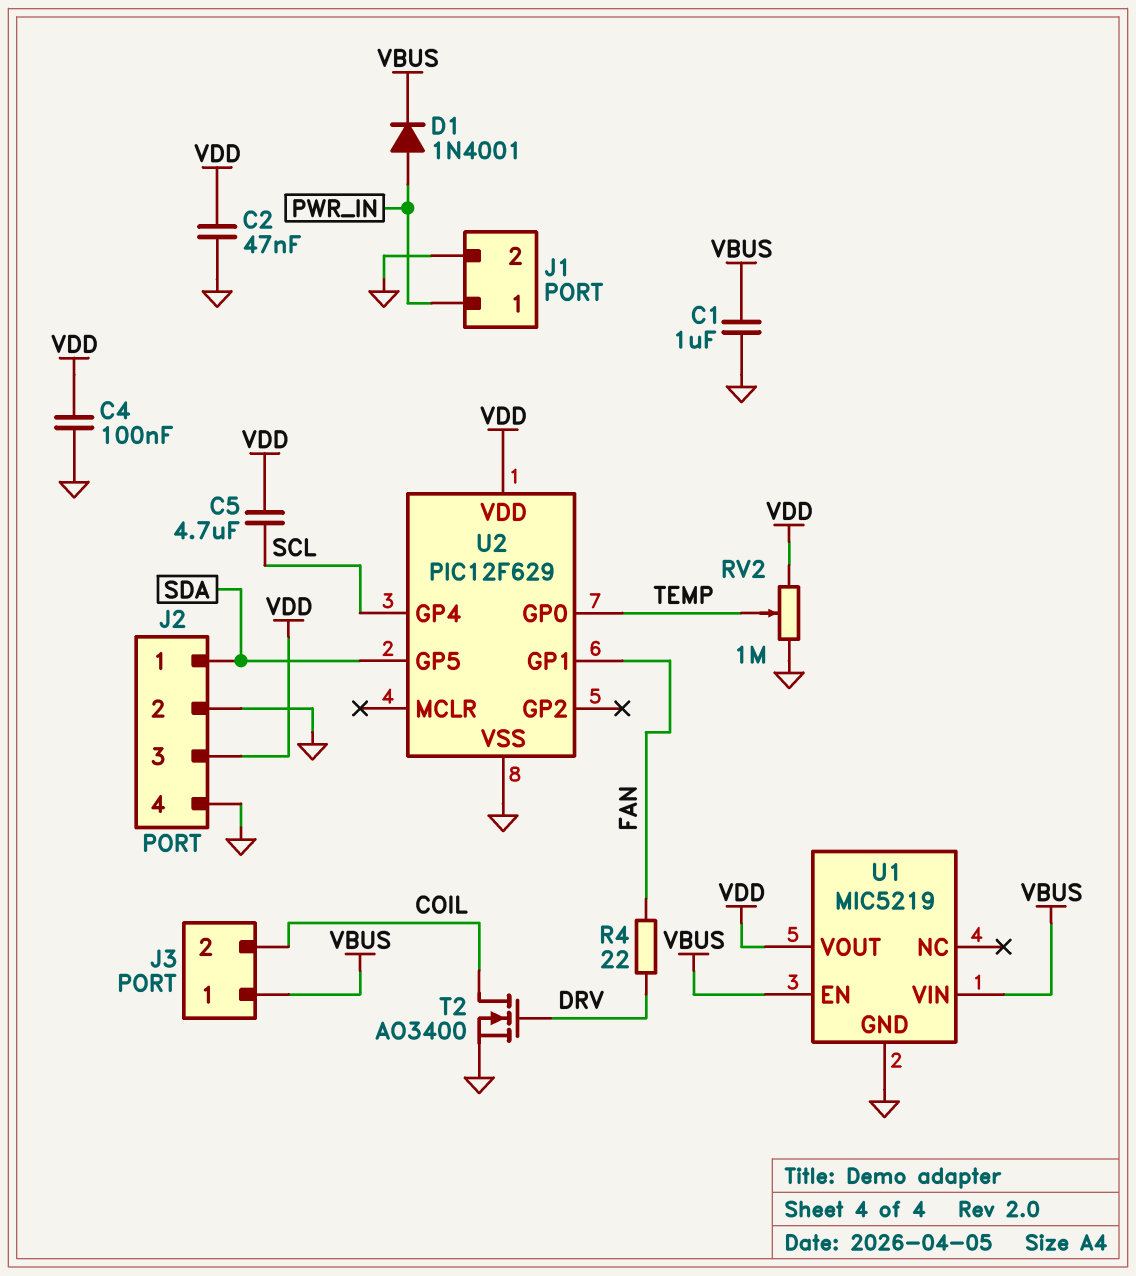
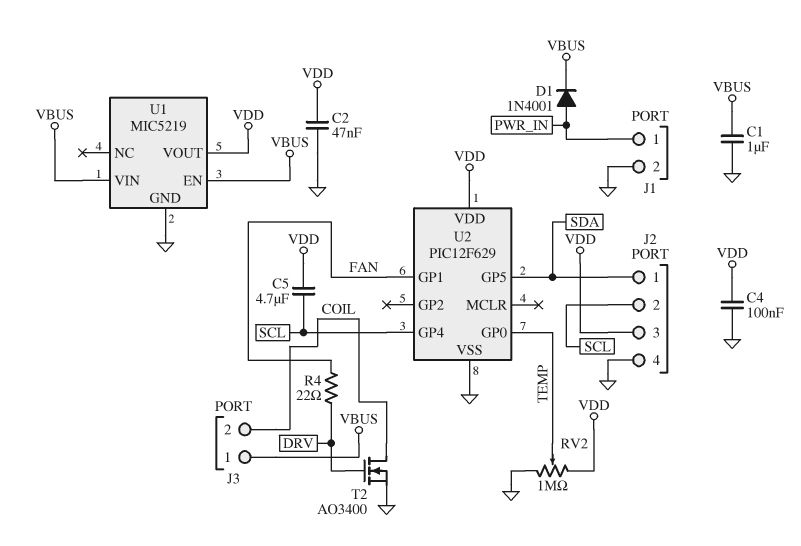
J2 pin 2: GND -> SCL

